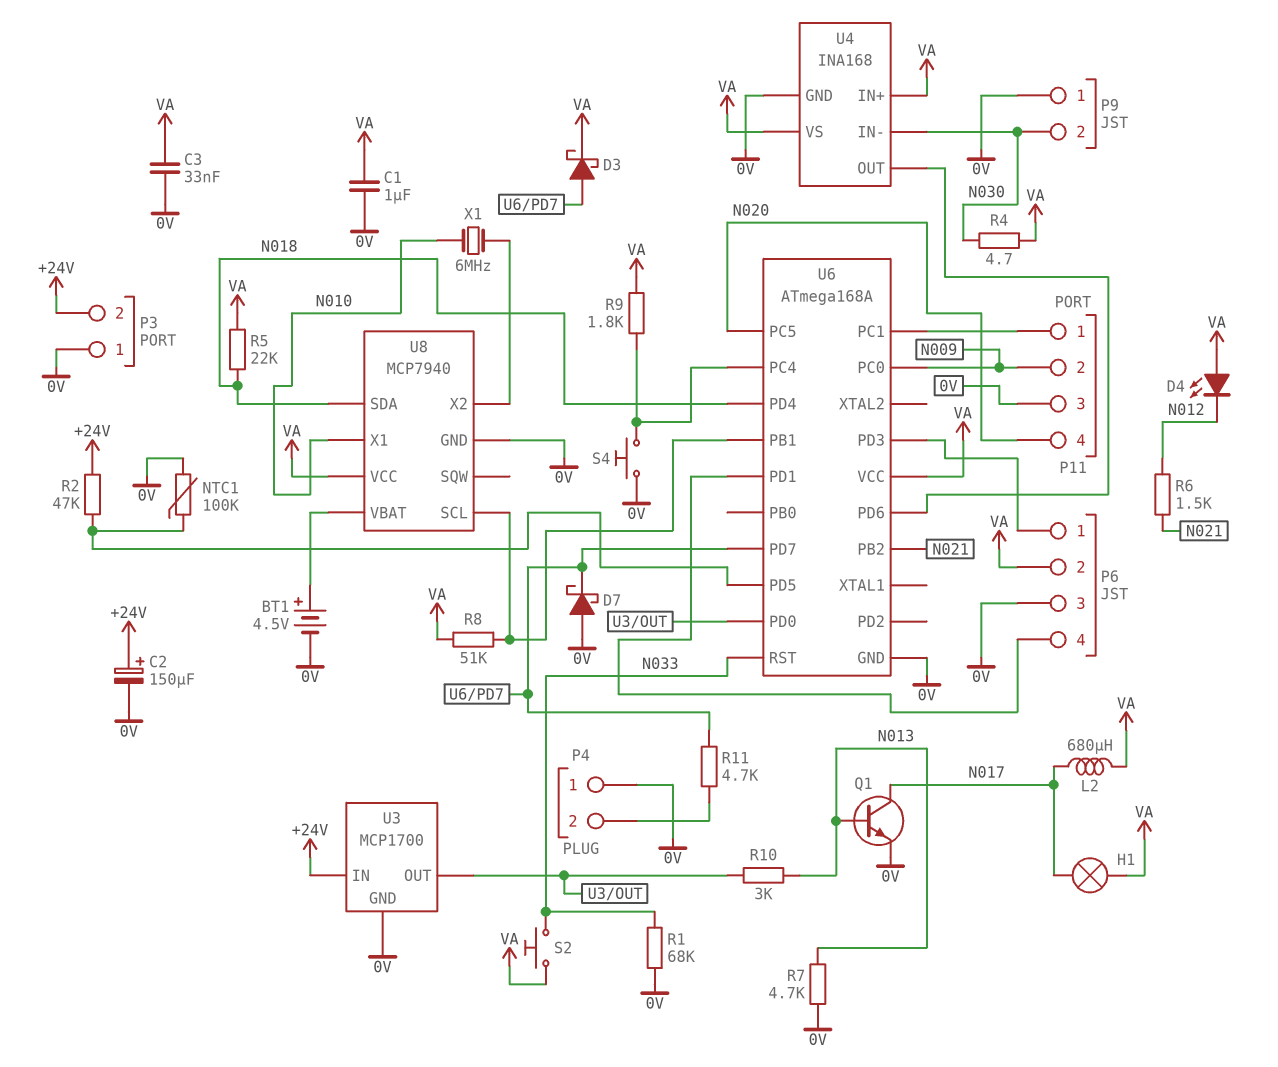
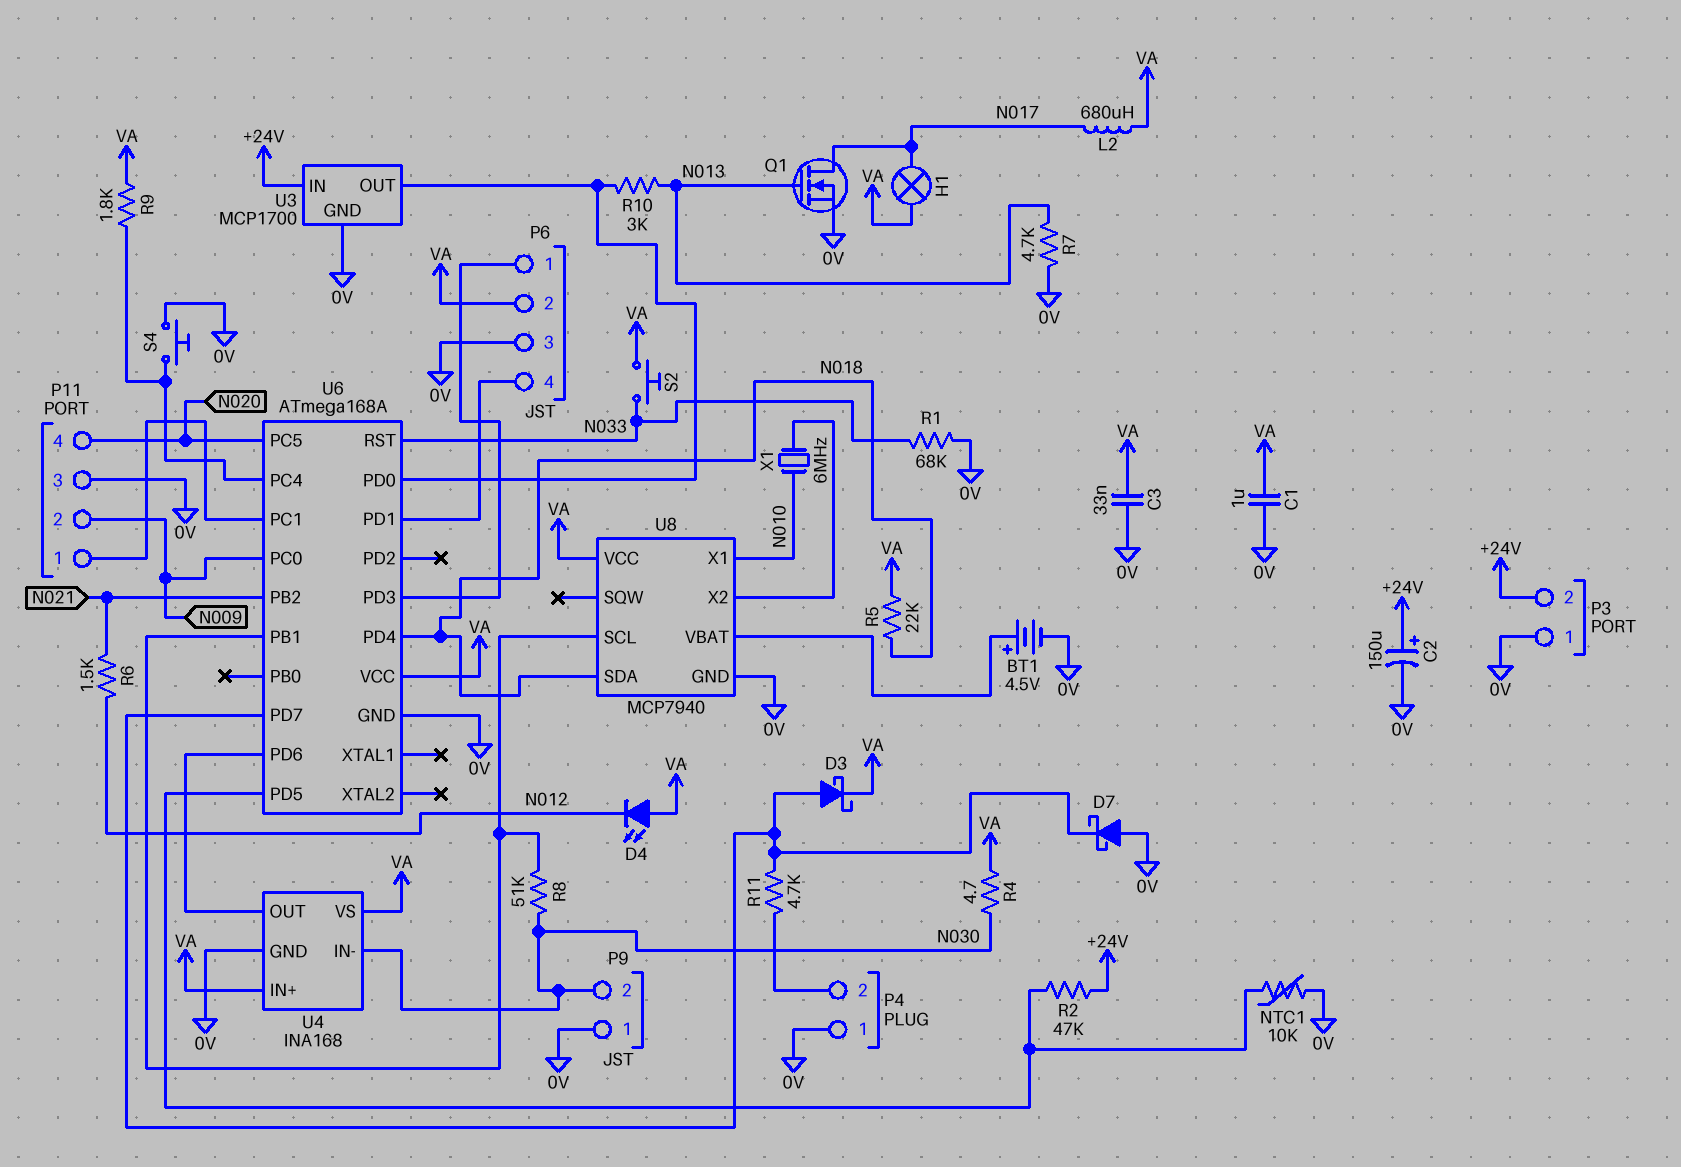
NTC1: 100k (0V, U6/PD5) -> 10k (0V, U6/PD5)
Q1: NPN (B N013, C N017, E 0V) -> NMOS (G N013, D N017, S 0V)
R8: 51k (U6/PB1, VA) -> 51k (N030, U6/PB1)

